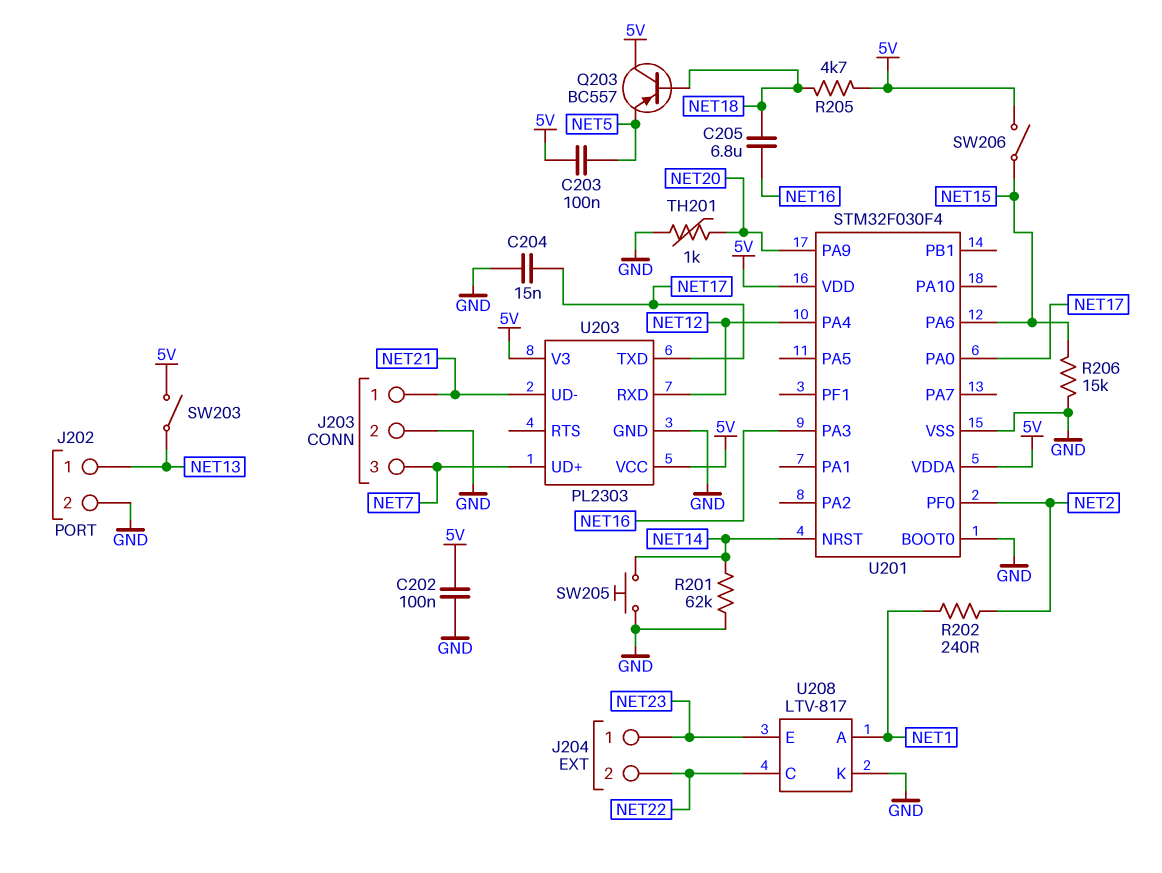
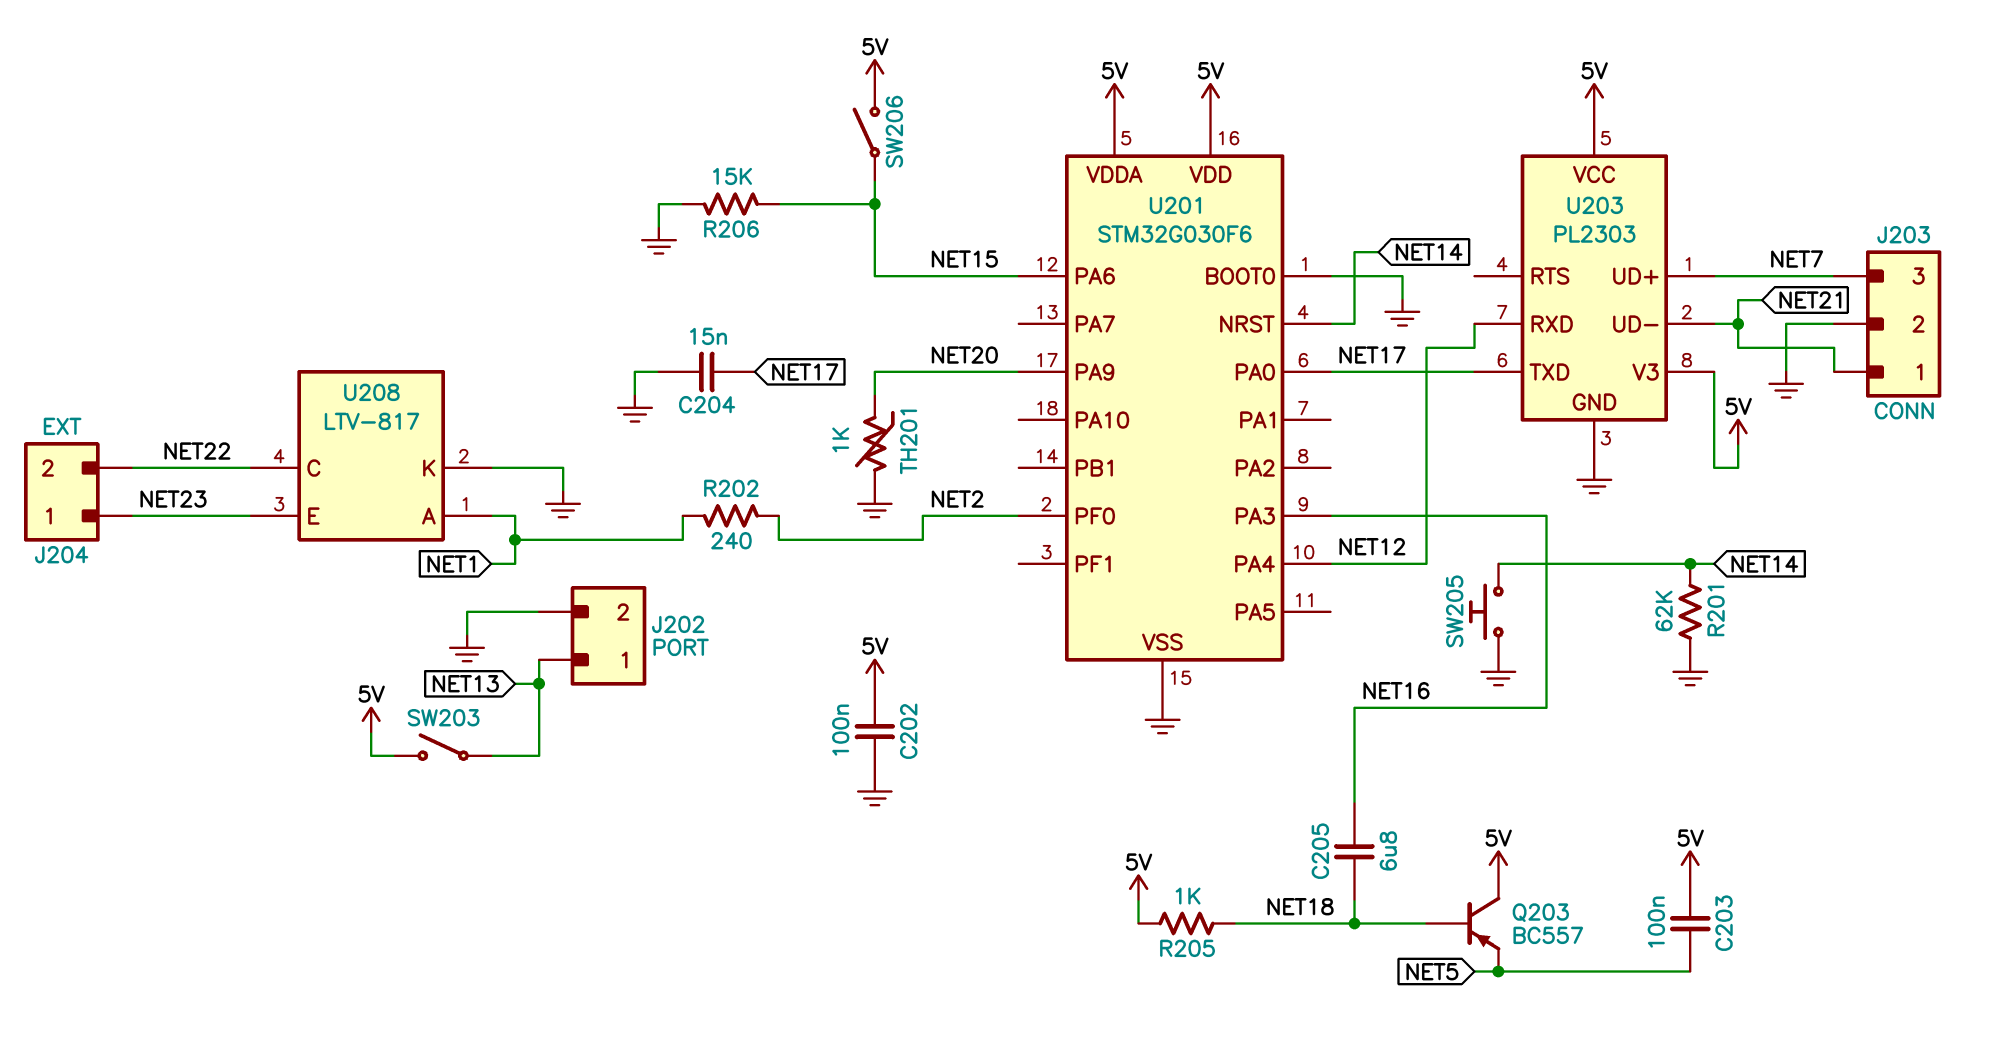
R205: 4.7k (5V, NET18) -> 1k (5V, NET18)
U201: STM32F030F4 -> STM32G030F6

